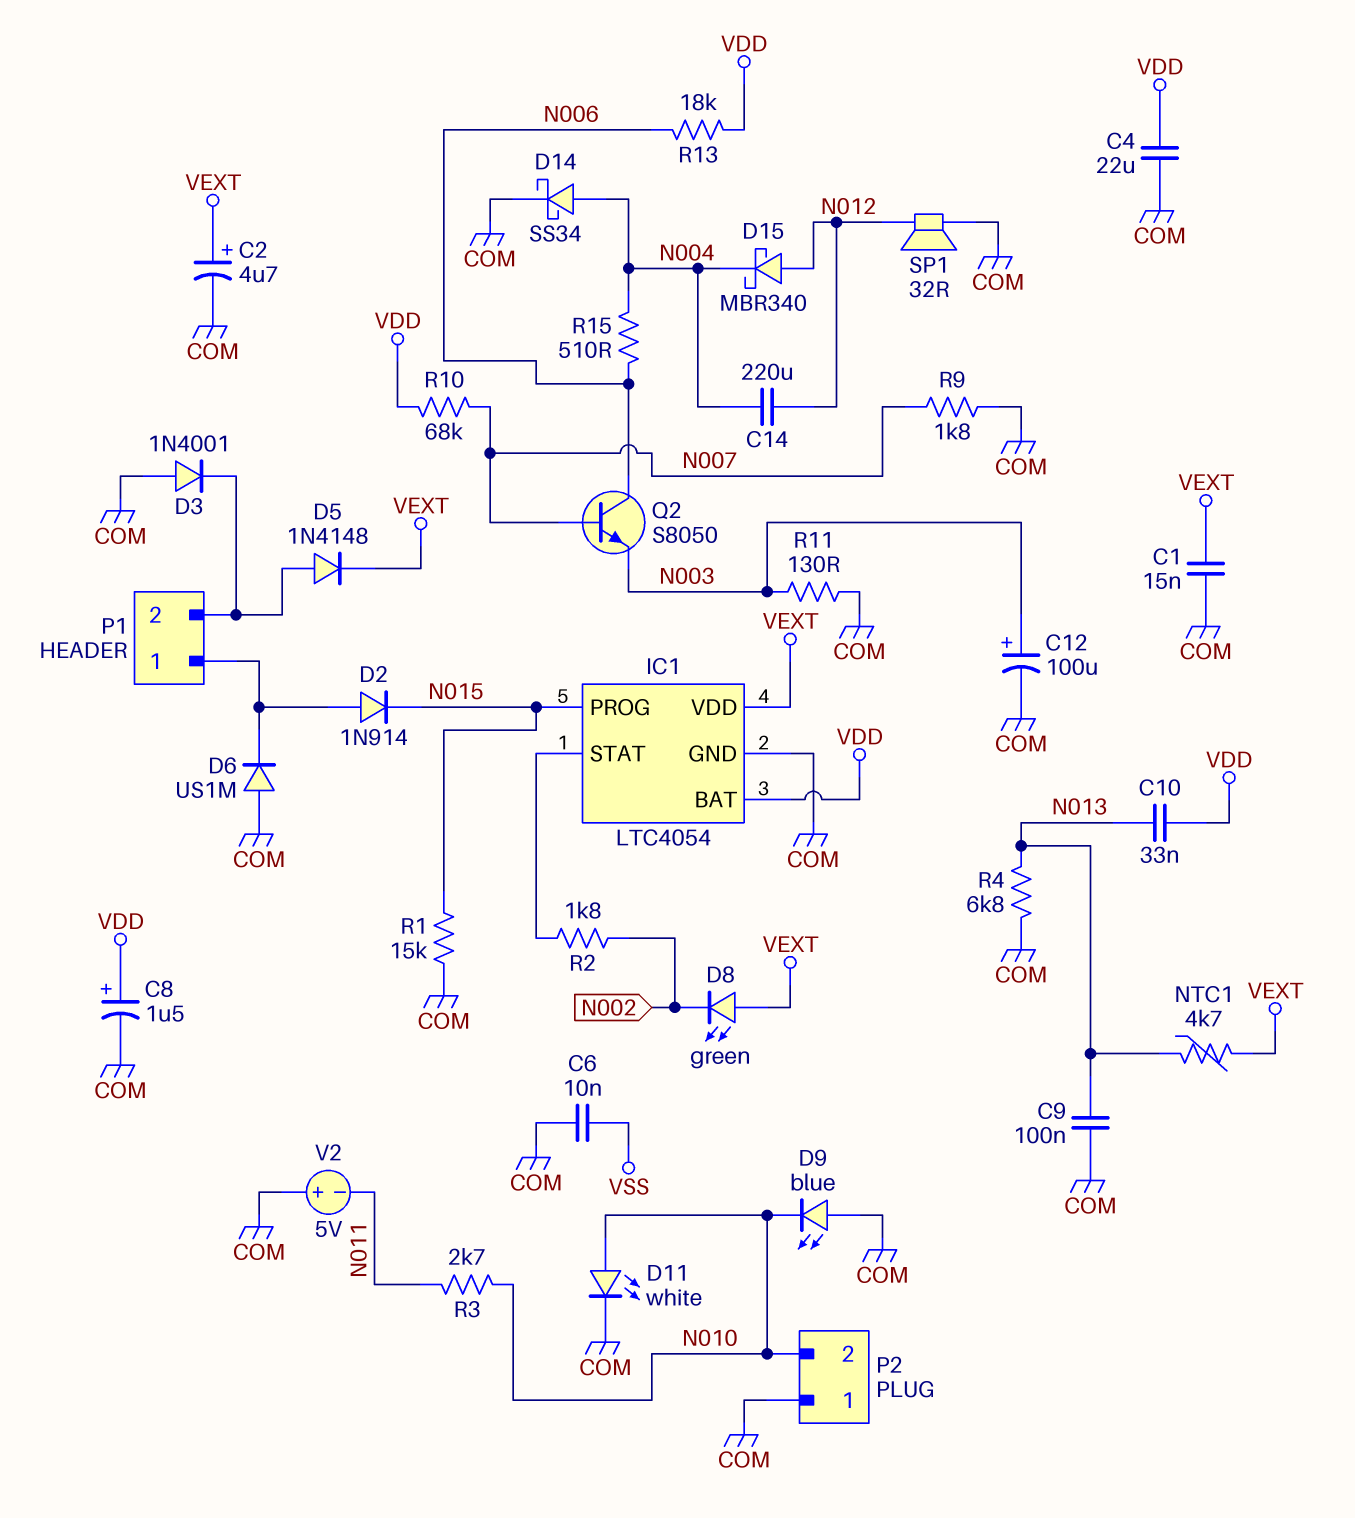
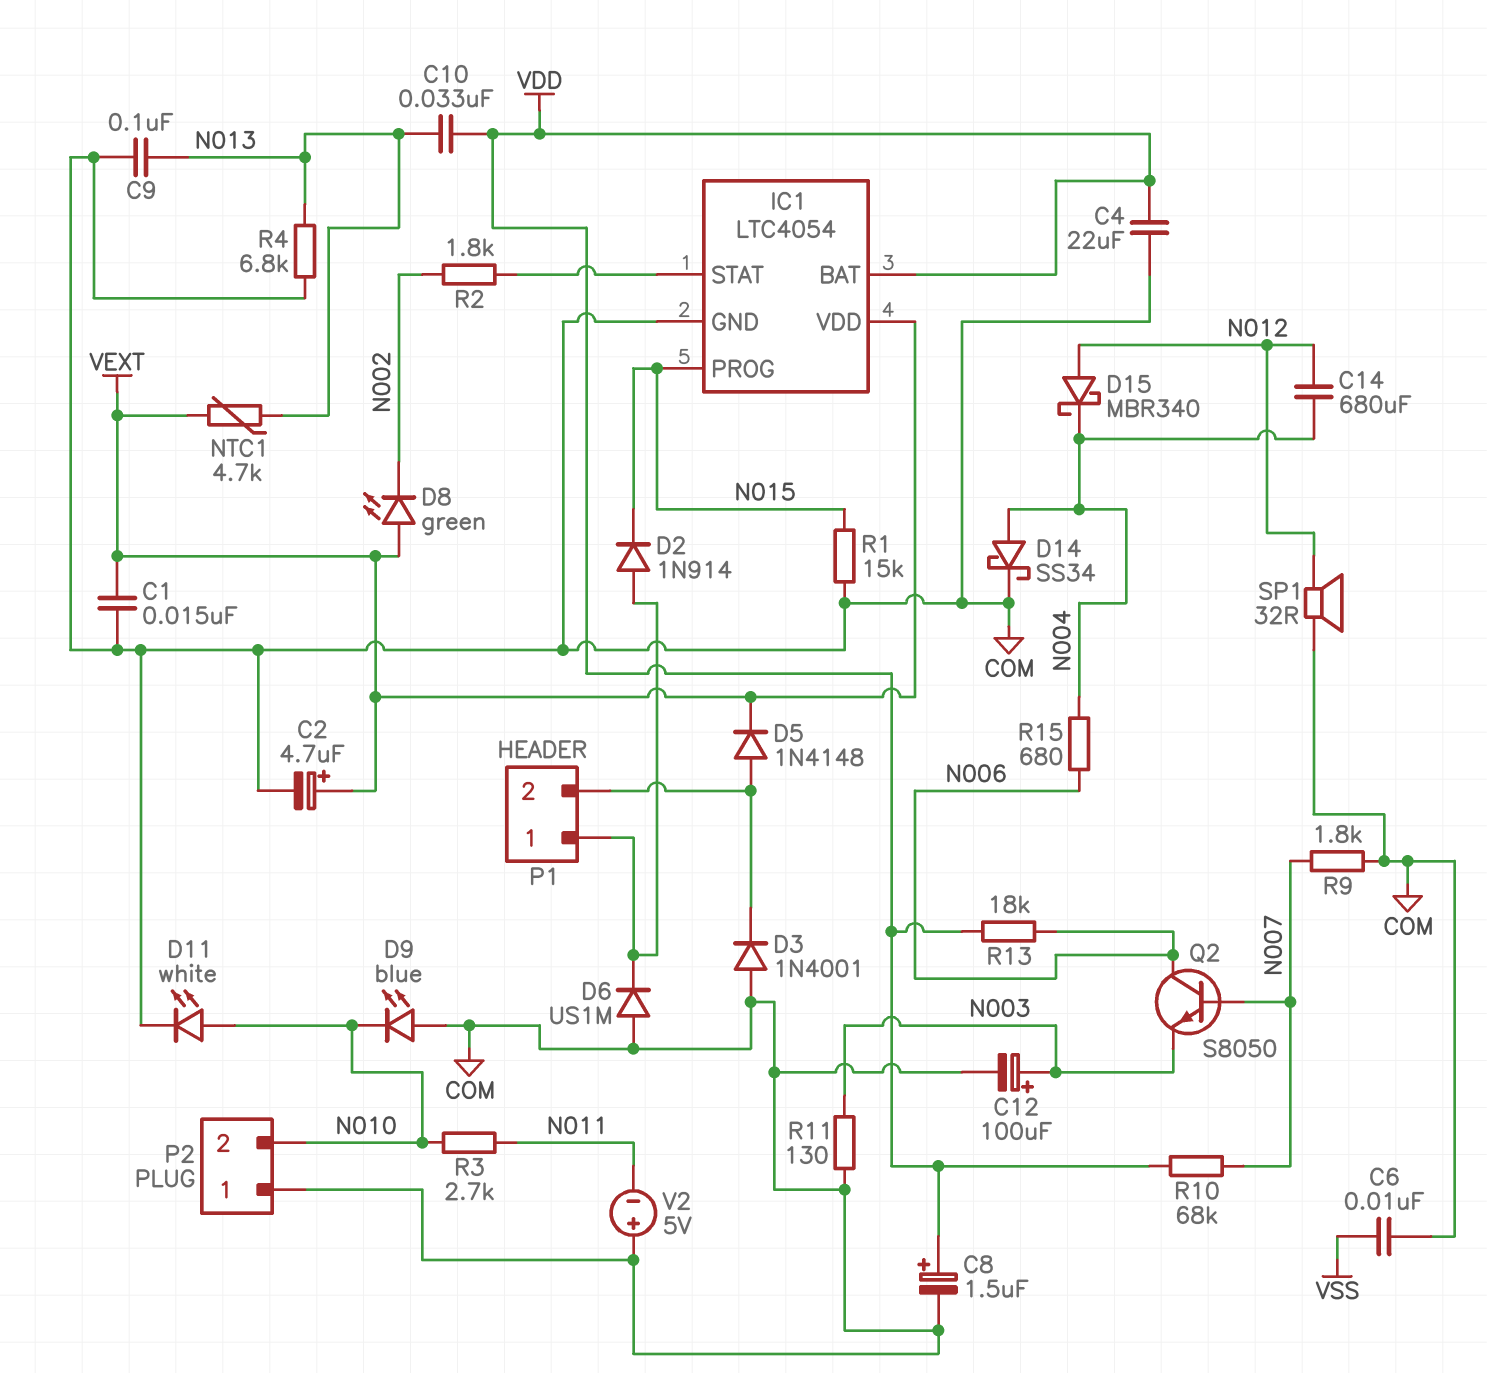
C14: 220uF (N004, N012) -> 680uF (N004, N012)
R15: 510 (N004, N006) -> 680 (N004, N006)

